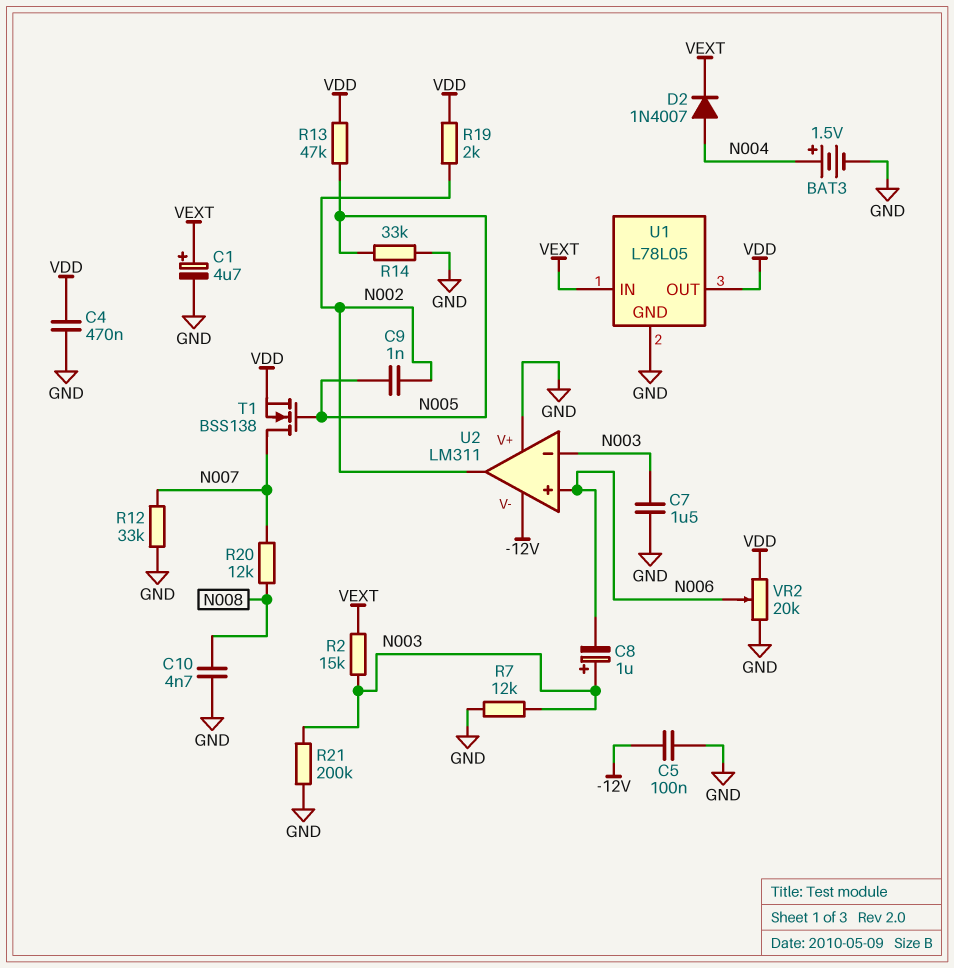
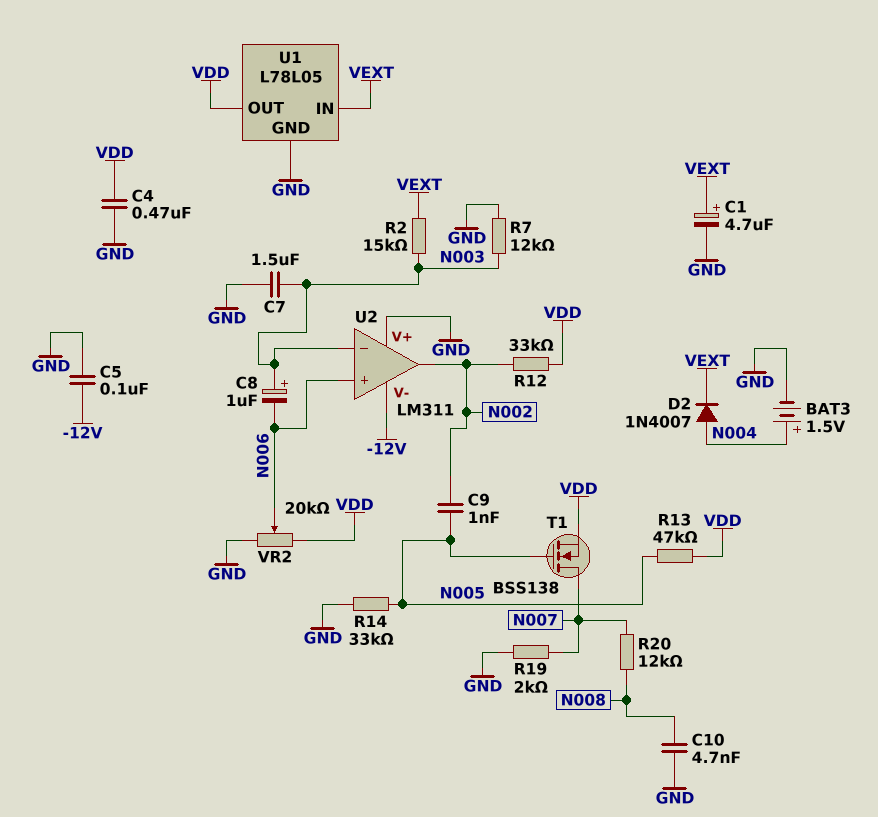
R12: 33k (GND, N007) -> 33k (N002, VDD)
R19: 2k (N002, VDD) -> 2k (GND, N007)
R21: 200k (GND, N003) -> none

